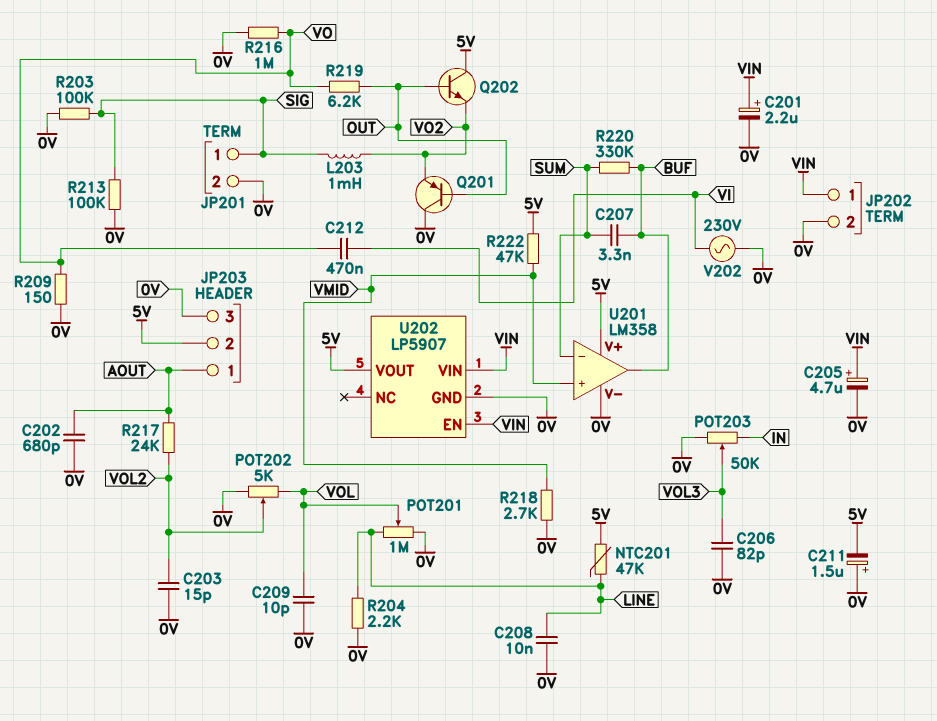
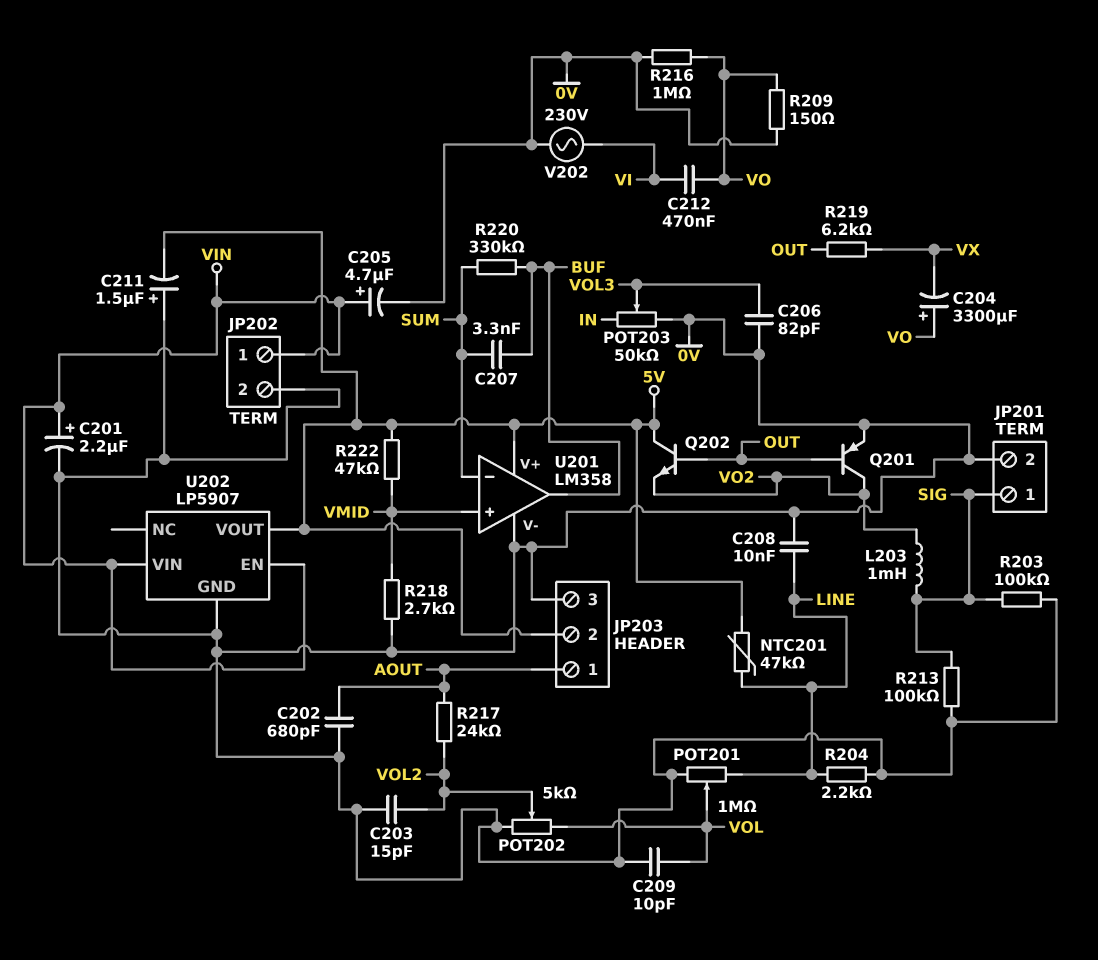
C204: none -> 3300uF (plus VO, minus VX)
Q201: PNP (B OUT, C 0V, E VO2) -> PNP (B OUT, C VO2, E 0V)
R219: 6.2k (OUT, VO) -> 6.2k (OUT, VX)

